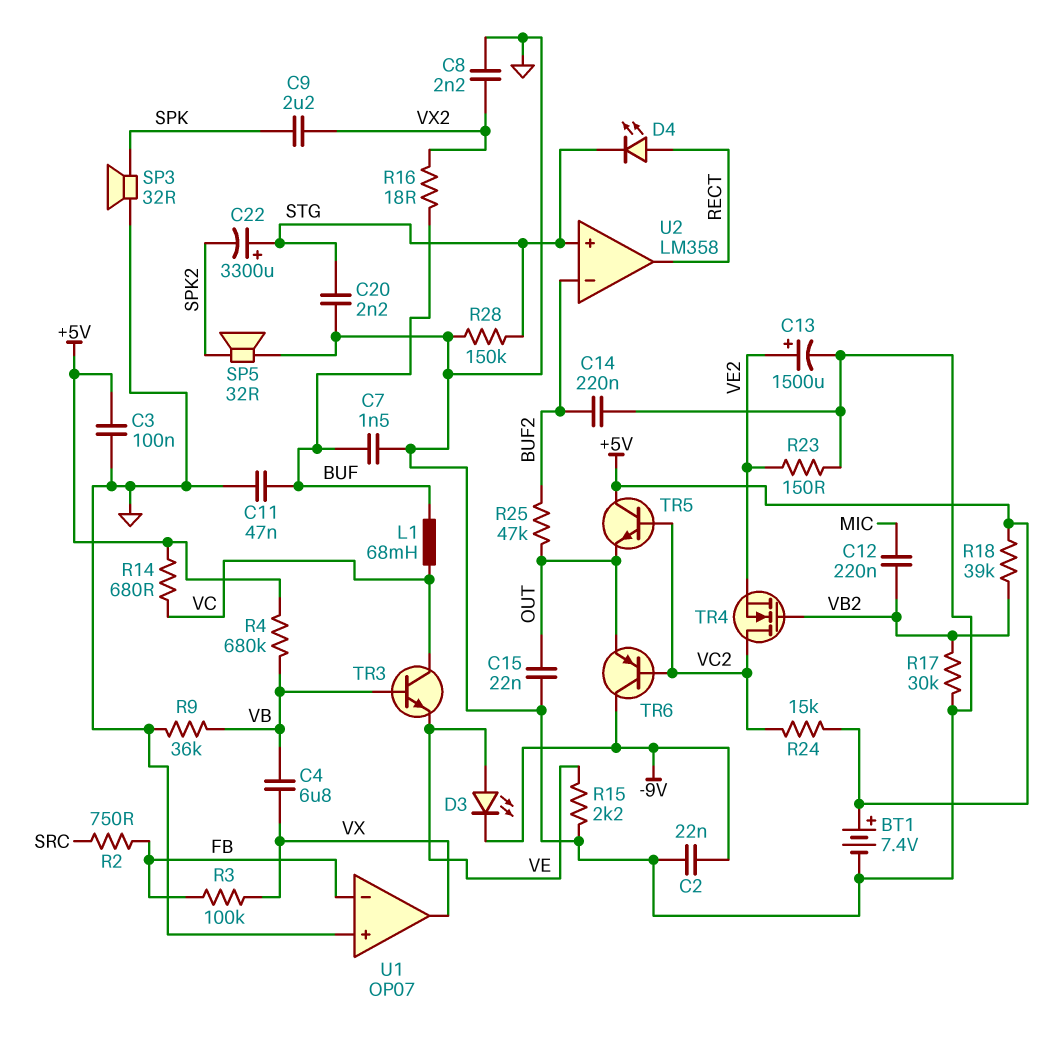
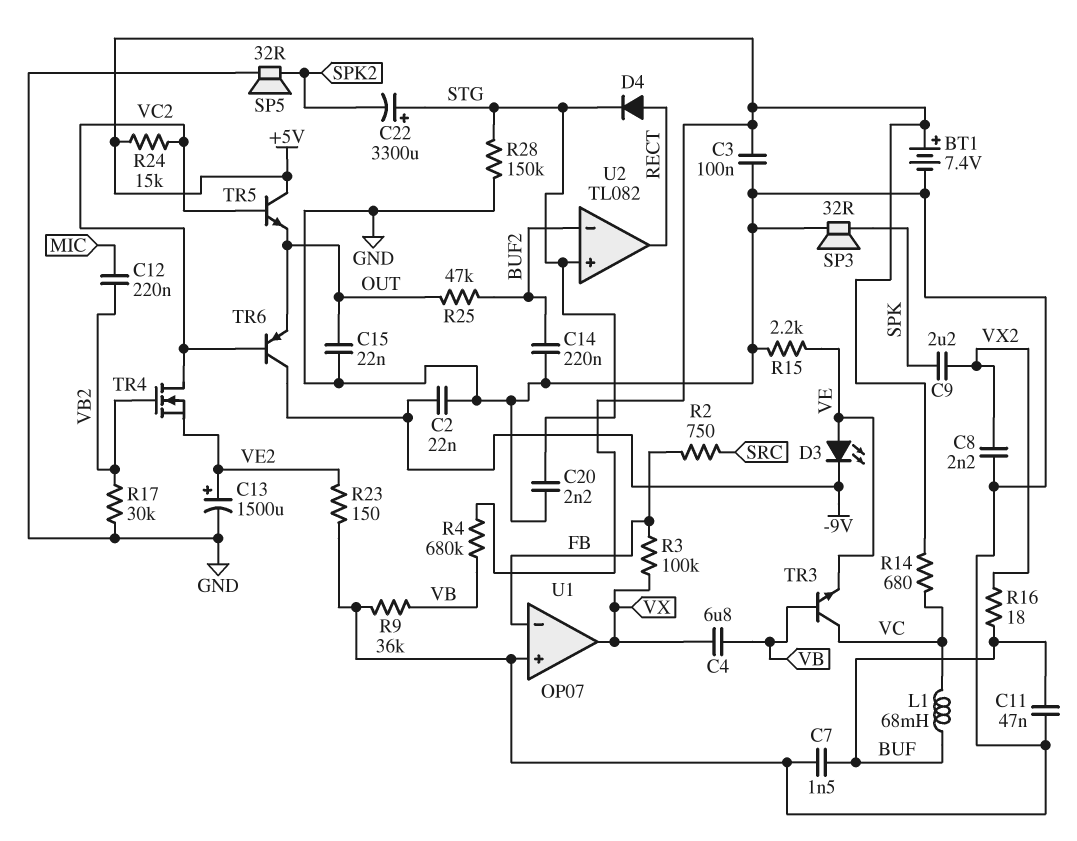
D4: LED (A RECT, K STG) -> diode (A RECT, K STG)
R18: 39k (+5V, VB2) -> none
U2: LM358 -> TL082

